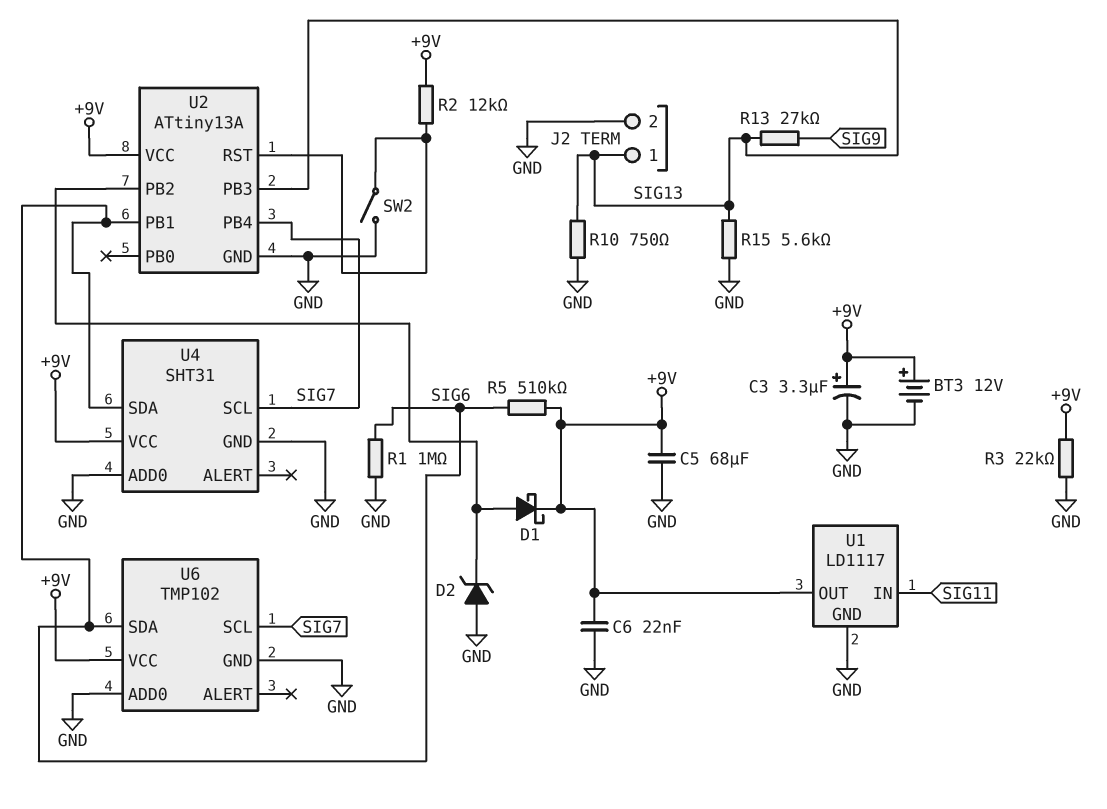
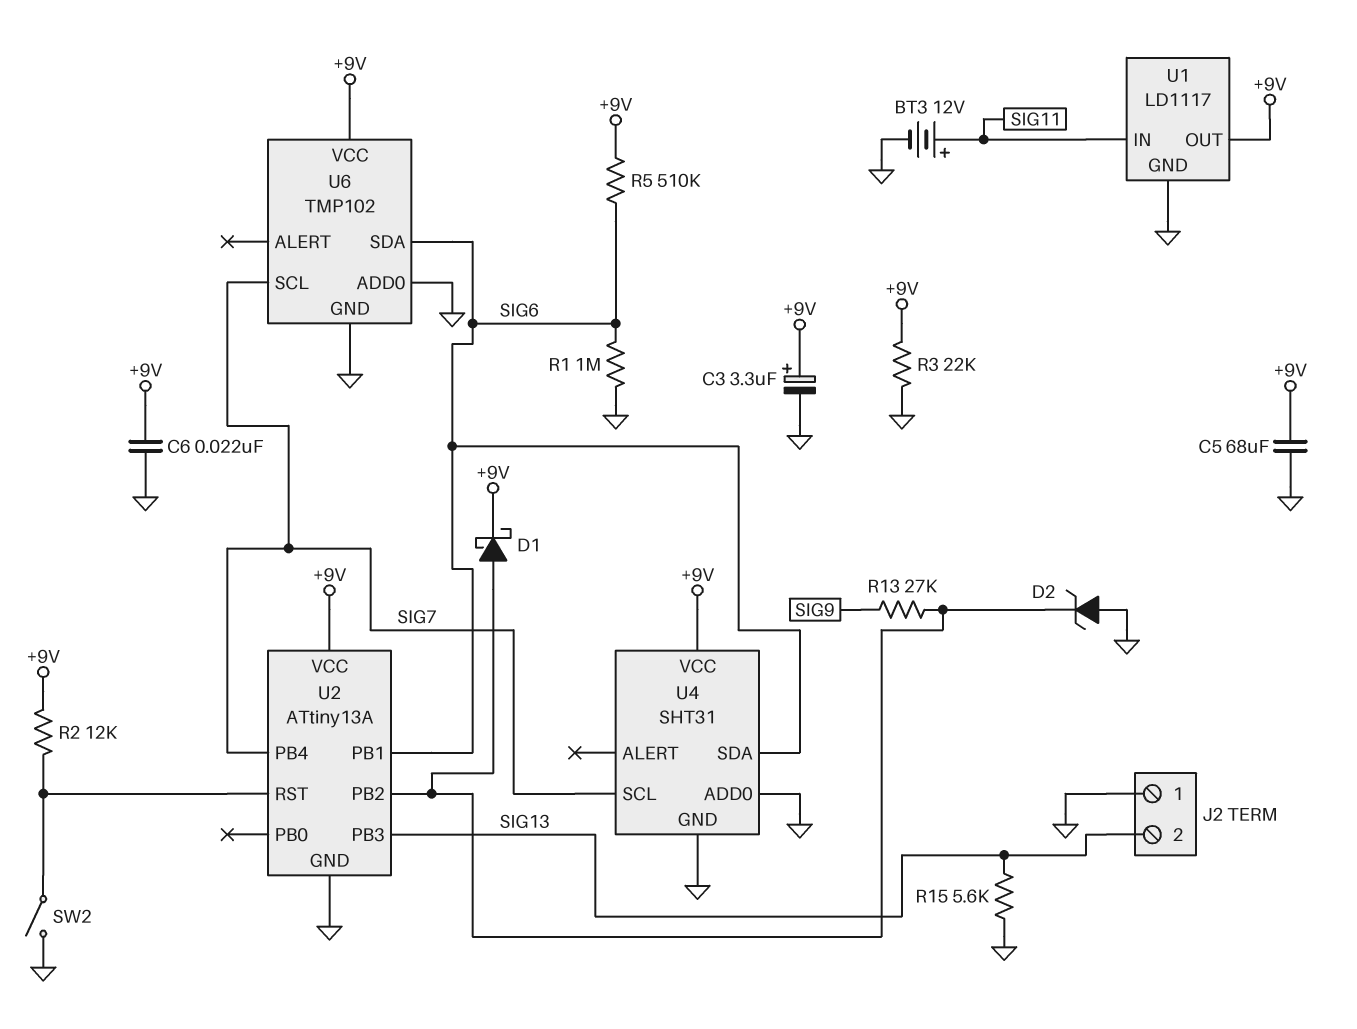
BT3: 12V (plus +9V, minus GND) -> 12V (plus SIG11, minus GND)
J2 pin 1: SIG13 -> GND
J2 pin 2: GND -> SIG13
R10: 750 (GND, SIG13) -> none
R13: 27k (SIG9, SIG13) -> 27k (SIG9, U2/PB2)

